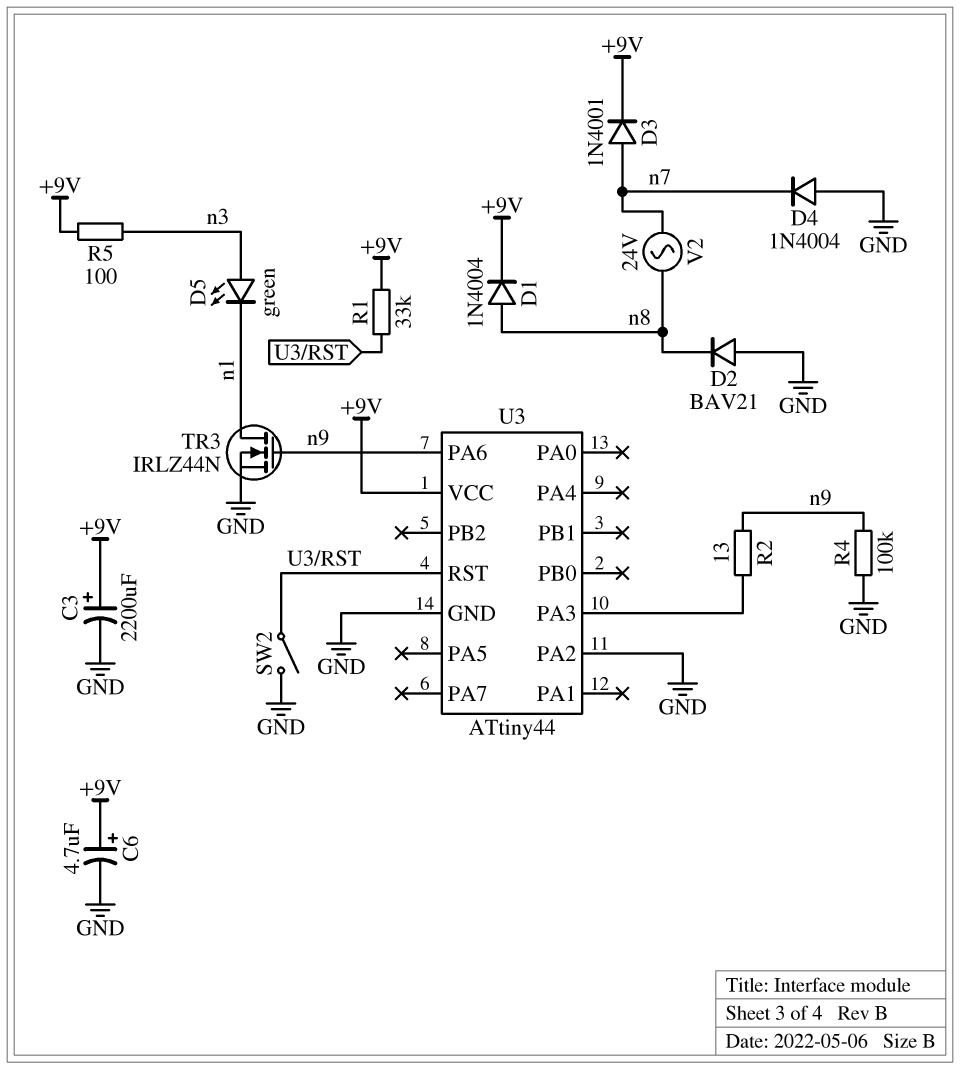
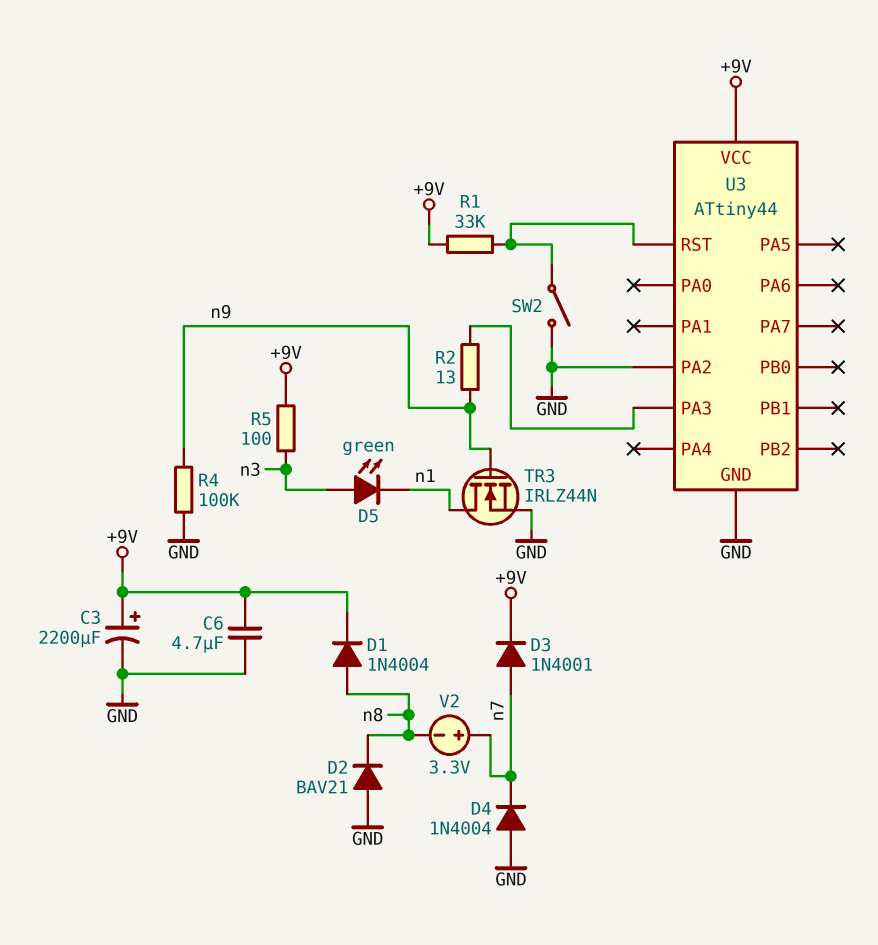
C6: 4.7uF (plus +9V, minus GND) -> 4.7uF (+9V, GND)
U3 pin PA6: n9 -> none
V2: AC 24V (n7, n8) -> 3.3V (plus n7, minus n8)

